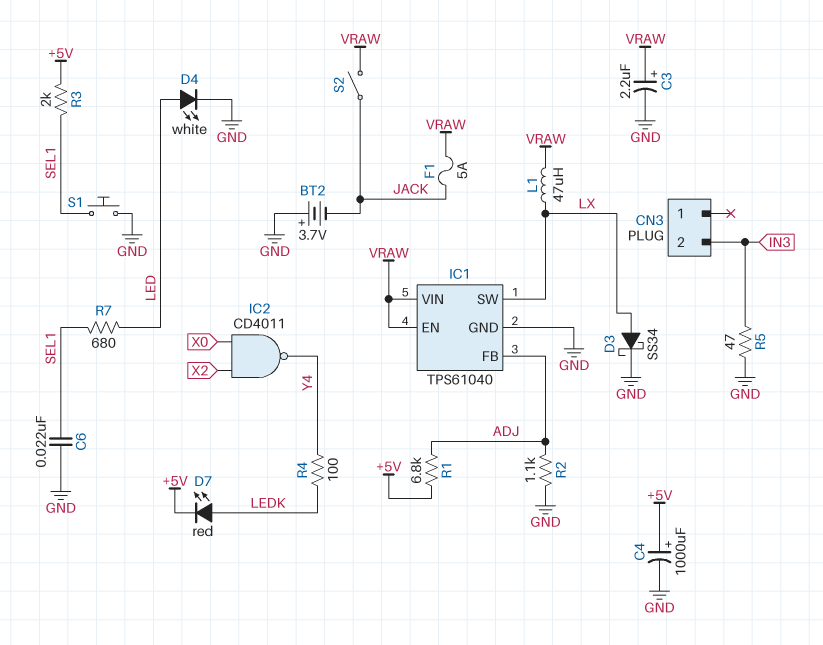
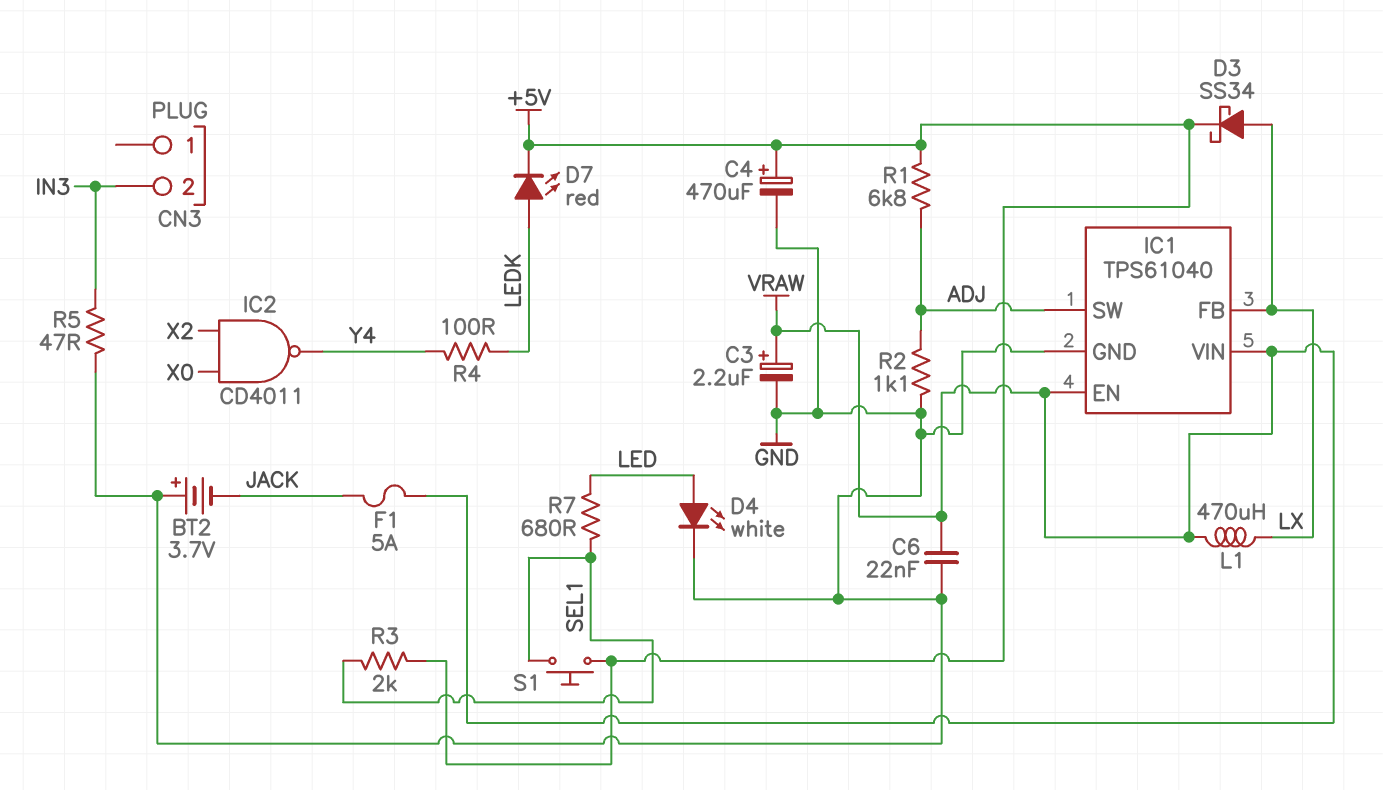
C4: 1000uF (plus +5V, minus GND) -> 470uF (plus +5V, minus GND)
C6: 22nF (GND, SEL1) -> 22nF (GND, VRAW)
D3: schottky SS34 (A LX, K GND) -> schottky SS34 (A LX, K +5V)
IC1 pin FB: ADJ -> LX
IC1 pin SW: LX -> ADJ
L1: 47uH (LX, VRAW) -> 470uH (LX, VRAW)
S1: button (GND, SEL1) -> button (+5V, SEL1)
S2: switch (JACK, VRAW) -> none

